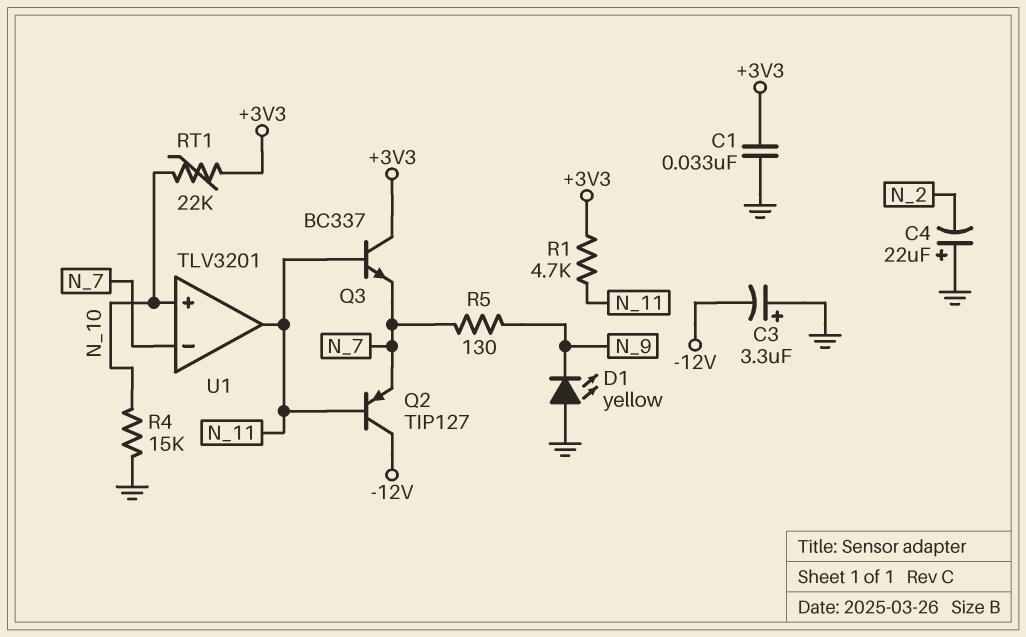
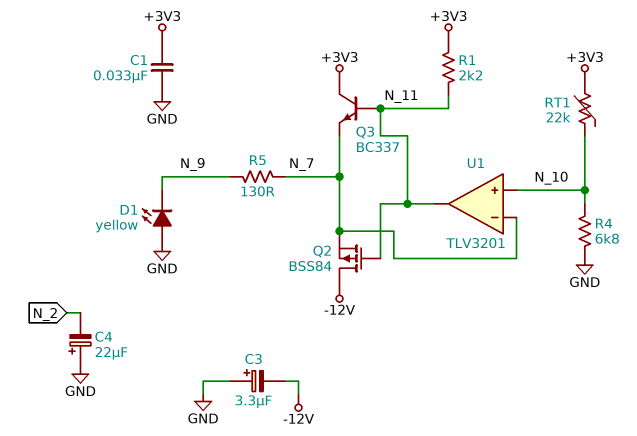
Q2: PNP TIP127 (B N_11, C -12V, E N_7) -> PMOS BSS84 (G N_11, D -12V, S N_7)
R1: 4.7k (+3V3, N_11) -> 2.2k (+3V3, N_11)
R4: 15k (GND, N_10) -> 6.8k (GND, N_10)

